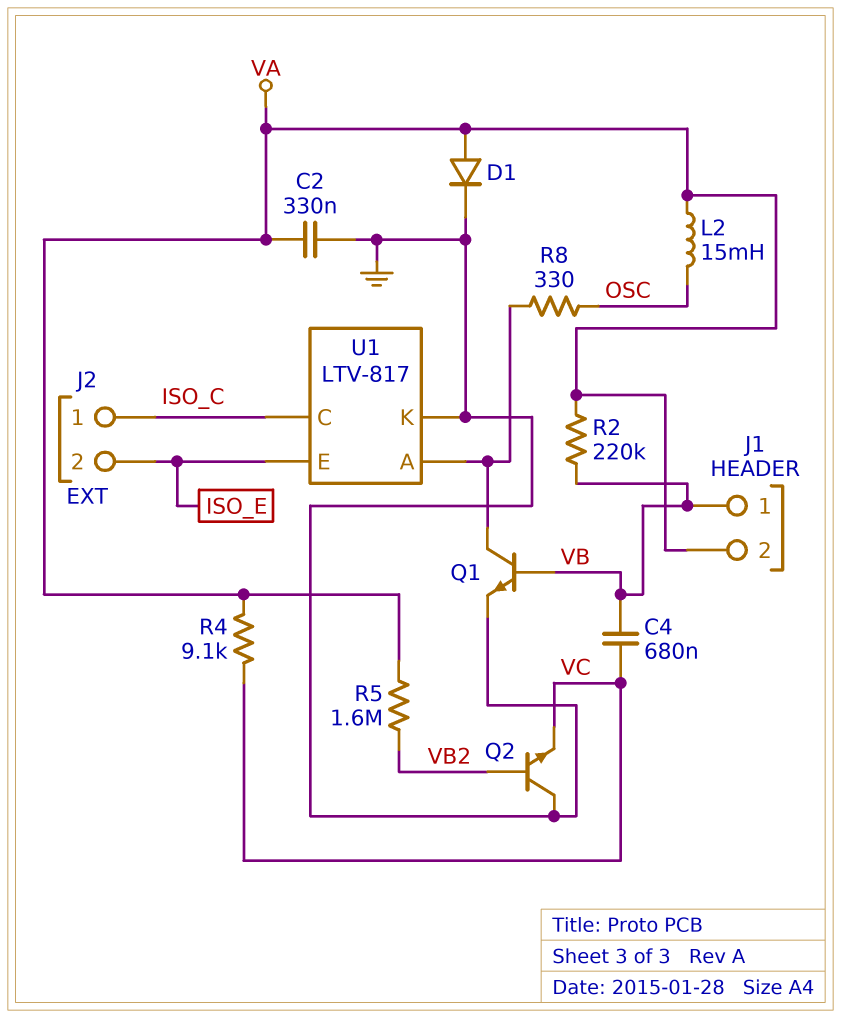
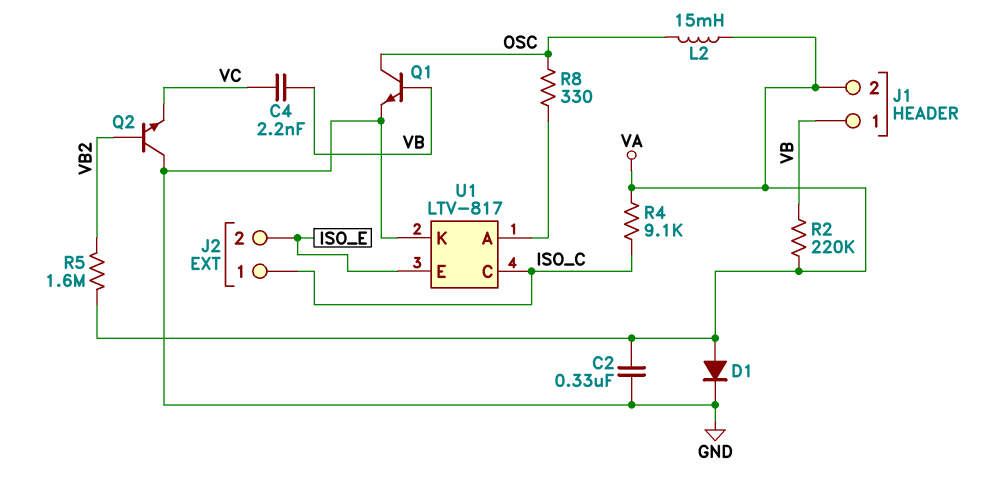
C4: 680nF (VB, VC) -> 2.2nF (VB, VC)
Q1: NPN (B VB, C U1/A, E GND) -> NPN (B VB, C OSC, E GND)
R4: 9.1k (VA, VC) -> 9.1k (ISO_C, VA)

